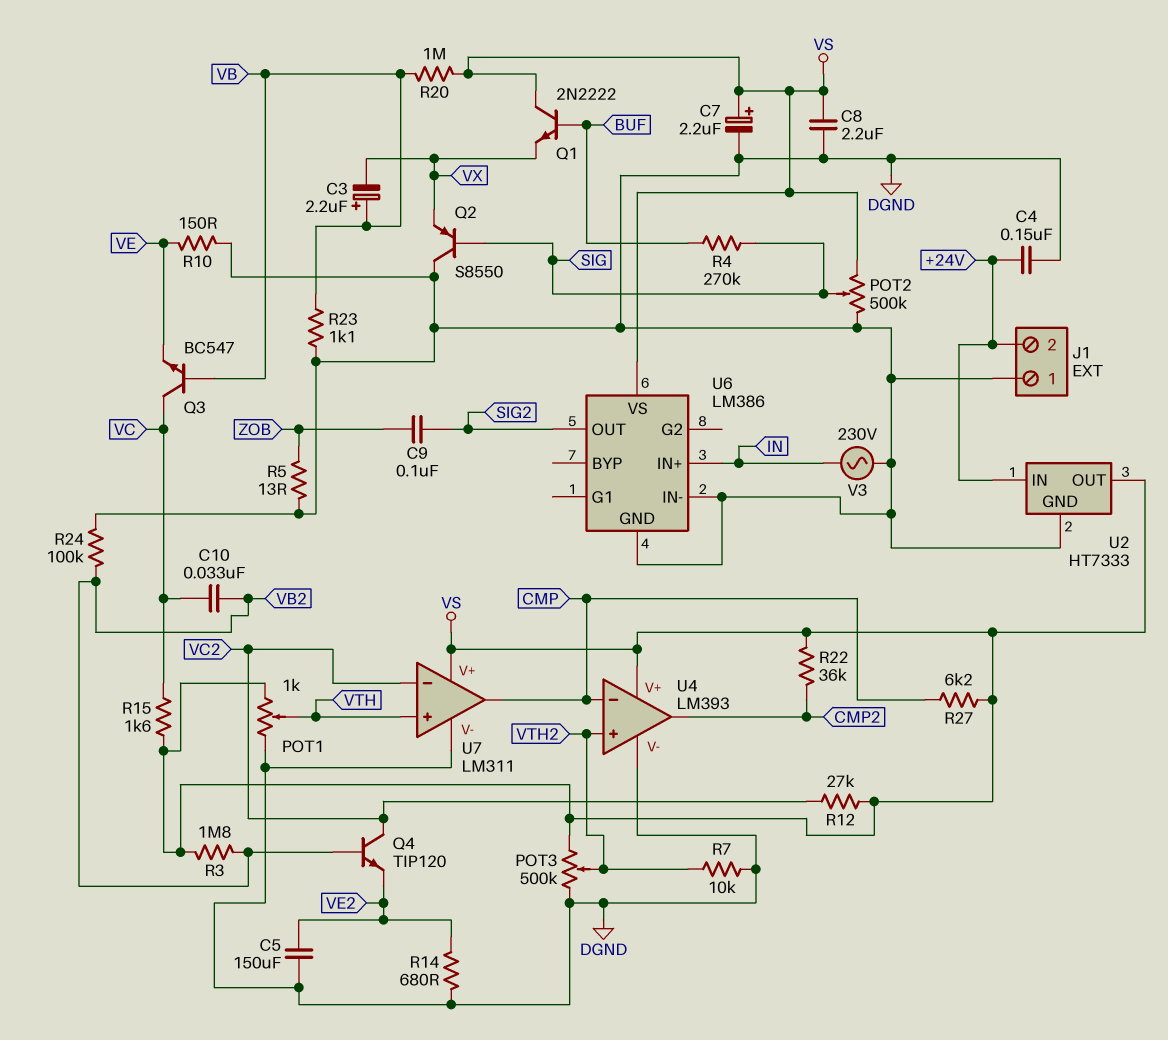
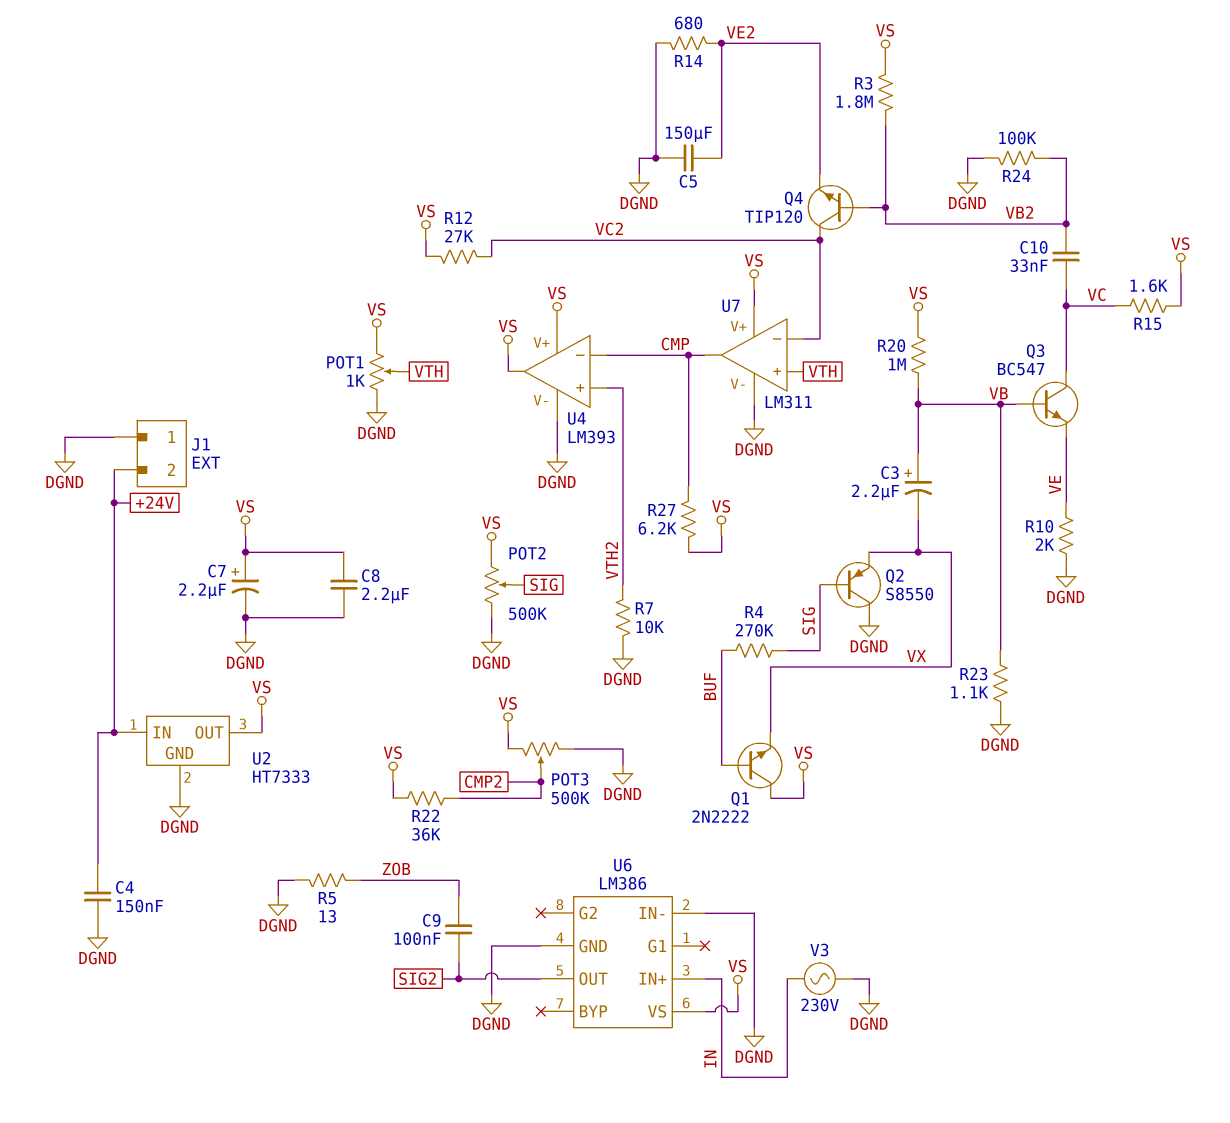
POT3: 500k (DGND, VS, wiper VTH2) -> 500k (DGND, VS, wiper CMP2)
R10: 150 (DGND, VE) -> 2k (DGND, VE)
U4 pin out: CMP2 -> VS

